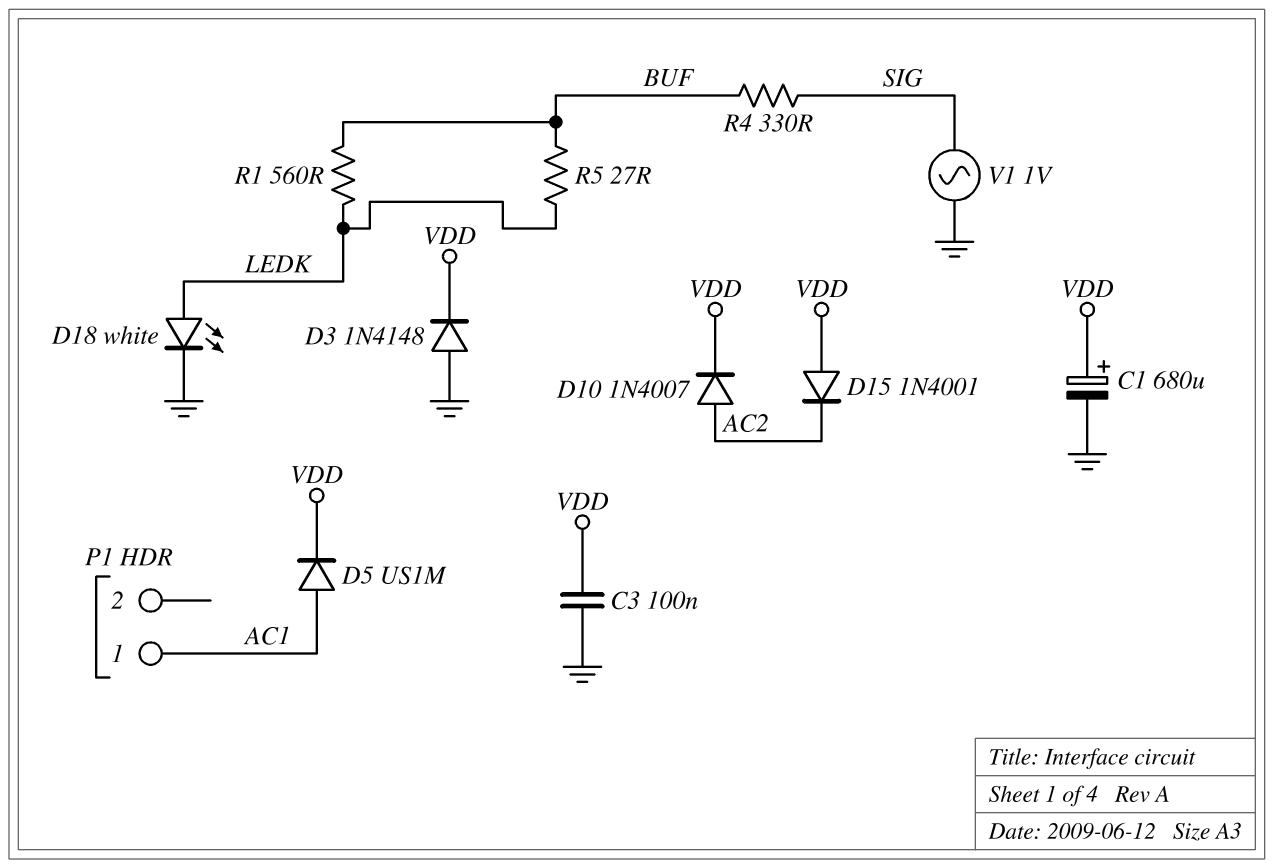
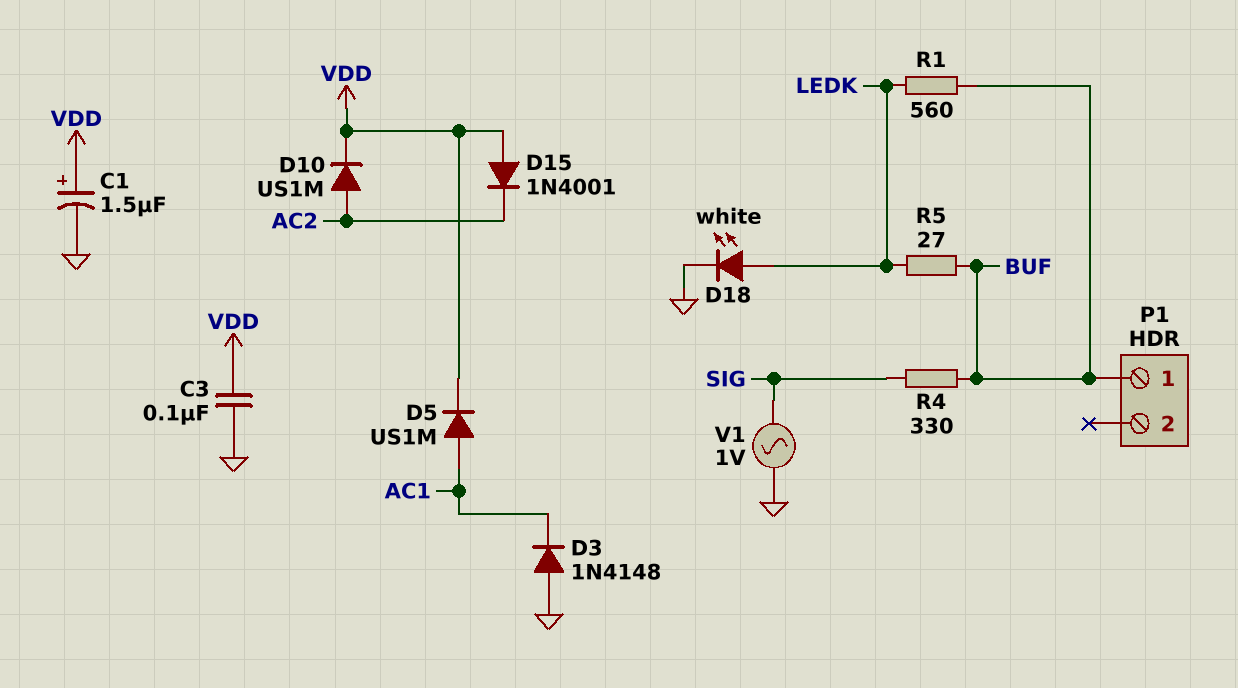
C1: 680uF (plus VDD, minus GND) -> 1.5uF (plus VDD, minus GND)
D3: diode 1N4148 (A GND, K VDD) -> diode 1N4148 (A GND, K AC1)
D10: diode 1N4007 (A AC2, K VDD) -> diode US1M (A AC2, K VDD)
P1 pin 1: AC1 -> BUF

